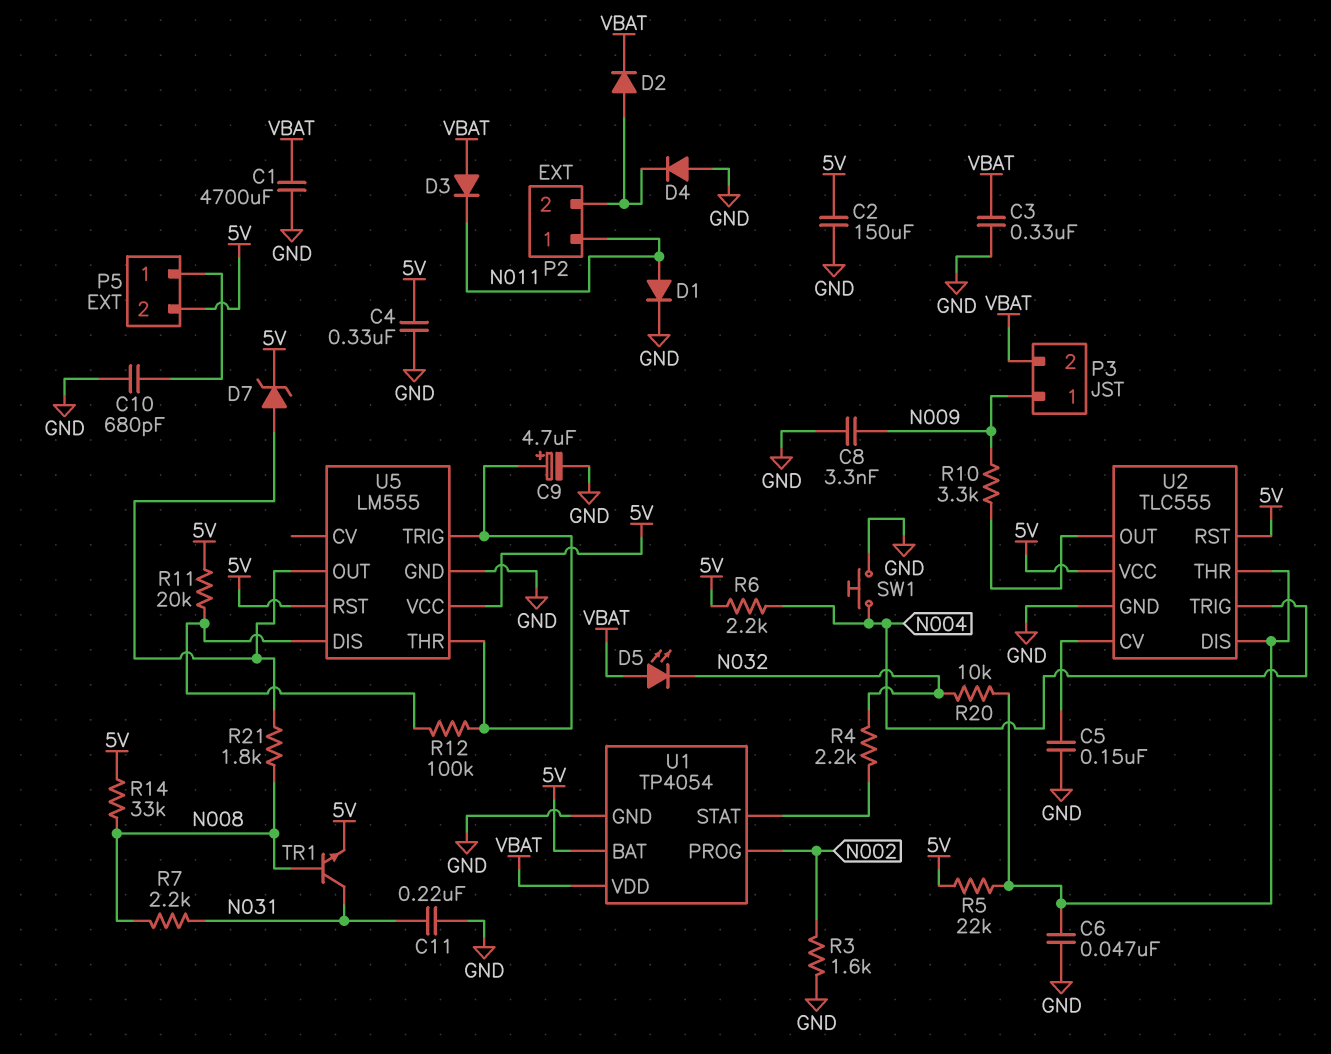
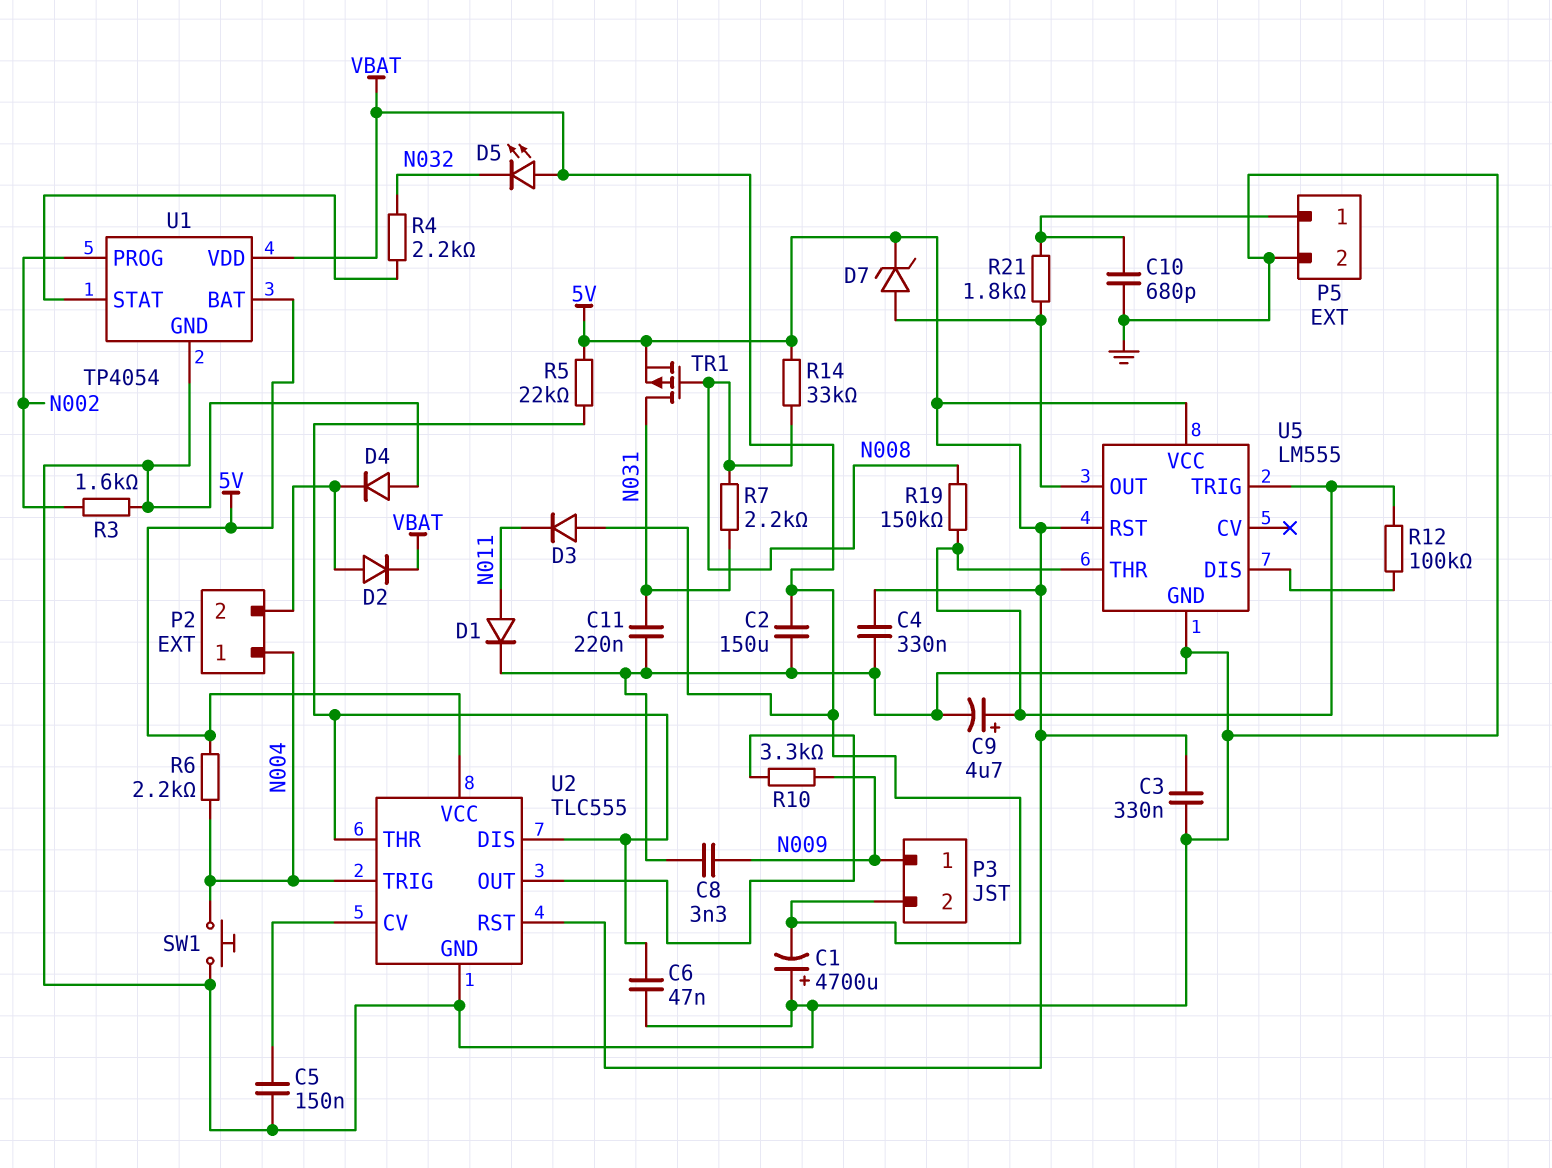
C1: 4700uF (GND, VBAT) -> 4700uF (plus GND, minus VBAT)
C2: 150uF (5V, GND) -> 150uF (GND, VBAT)
C3: 330nF (GND, VBAT) -> 330nF (5V, GND)
P2 pin 1: N011 -> N004
P5 pin 2: 5V -> GND
R11: 20k (5V, U5/DIS) -> none
R19: none -> 150k (N008, U5/THR)
R20: 10k (N032, U2/DIS) -> none
R21: 1.8k (N008, U5/OUT) -> 1.8k (P5/1, U5/OUT)
TR1: NPN (B N008, C N031, E 5V) -> PMOS (G N008, D N031, S 5V)

